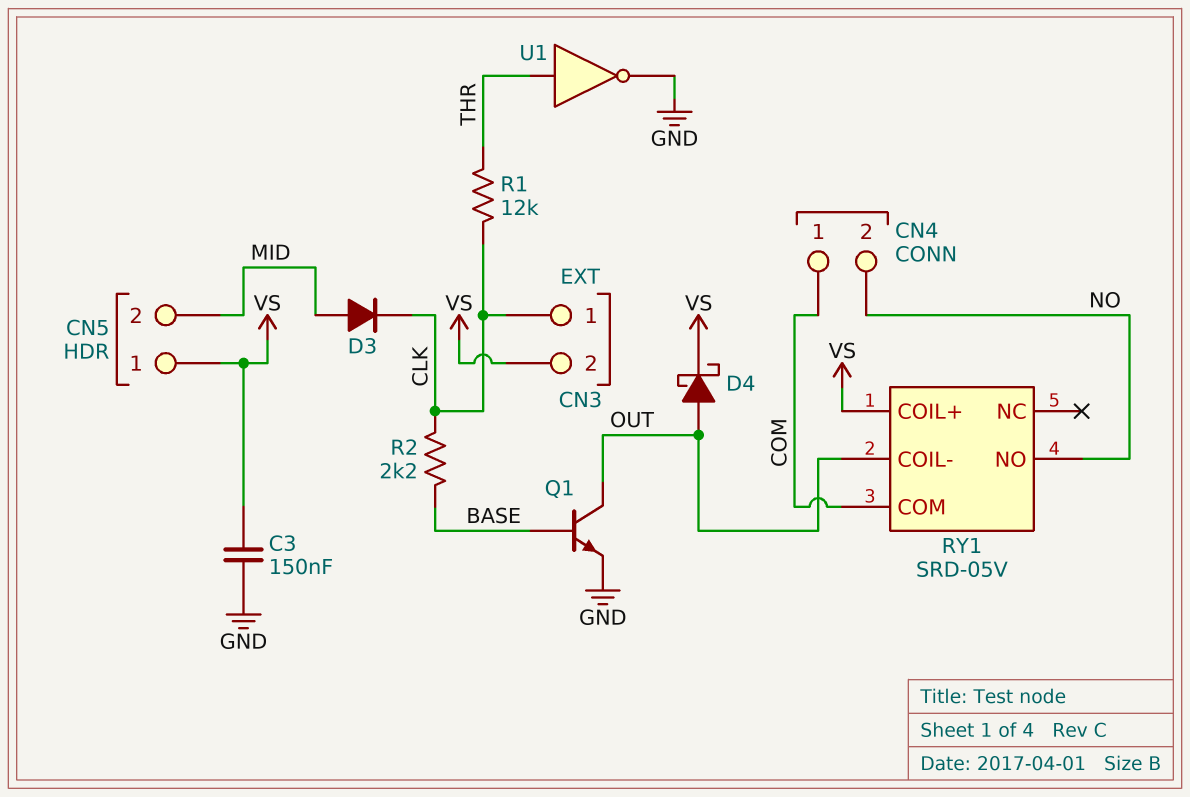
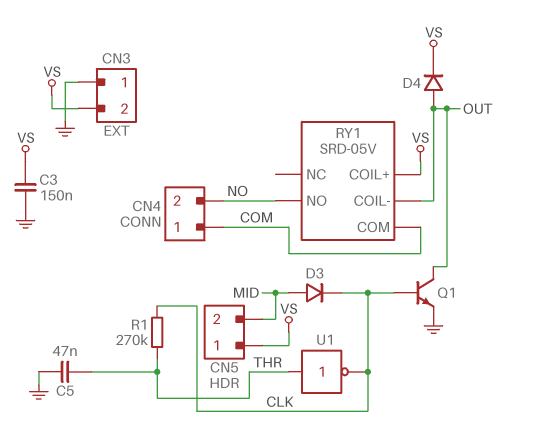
C5: none -> 47nF (GND, THR)
CN3 pin 1: CLK -> GND
D4: schottky (A OUT, K VS) -> diode (A OUT, K VS)
Q1: NPN (B BASE, C OUT, E GND) -> NPN (B CLK, C OUT, E GND)
R1: 12k (CLK, THR) -> 270k (CLK, THR)
R2: 2.2k (BASE, CLK) -> none
U1: NOT (in THR, out GND) -> NOT (in THR, out CLK)

